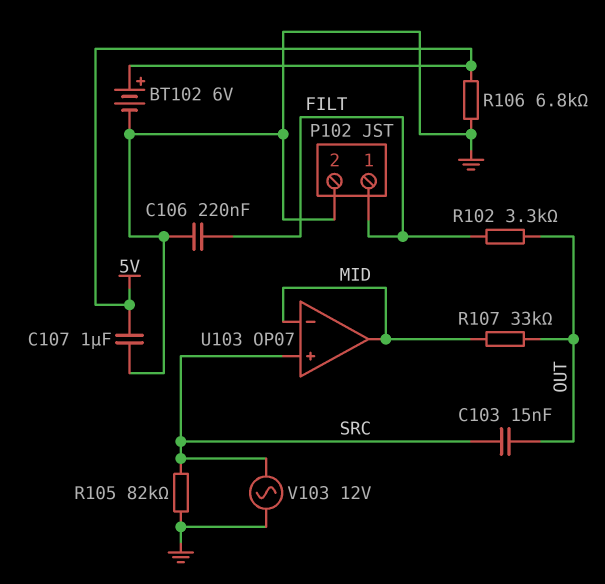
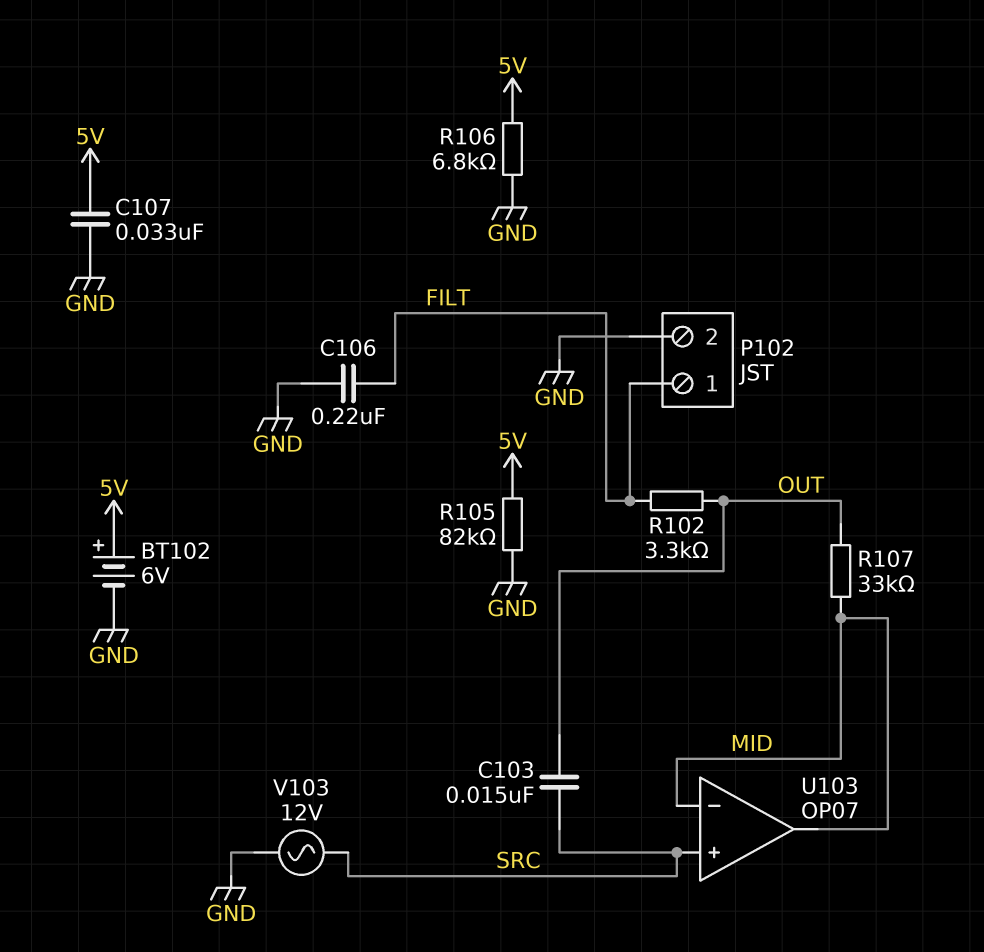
C107: 1uF (5V, GND) -> 33nF (5V, GND)
R105: 82k (GND, SRC) -> 82k (5V, GND)

